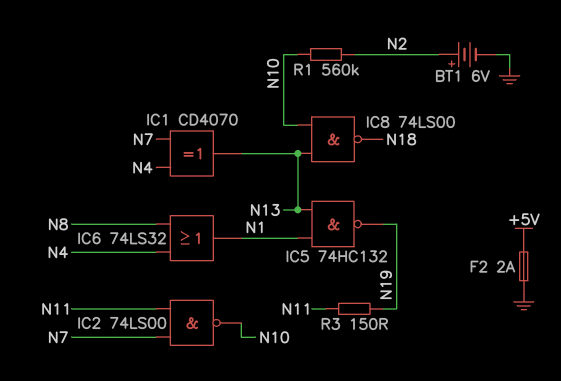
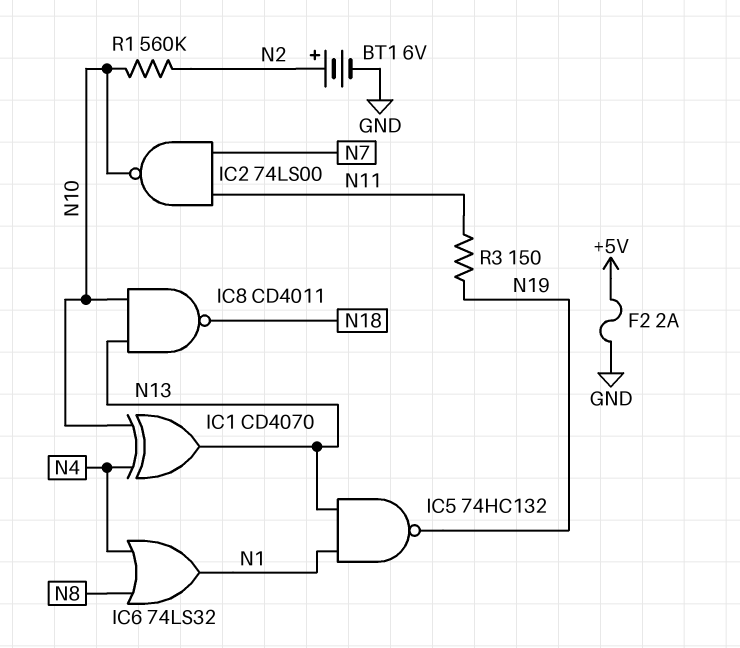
IC1: XOR CD4070 (in N4, in N7, out N13) -> XOR CD4070 (in N4, in N10, out N13)
IC8: NAND 74LS00 (in N10, in N13, out N18) -> NAND CD4011 (in N10, in N13, out N18)

